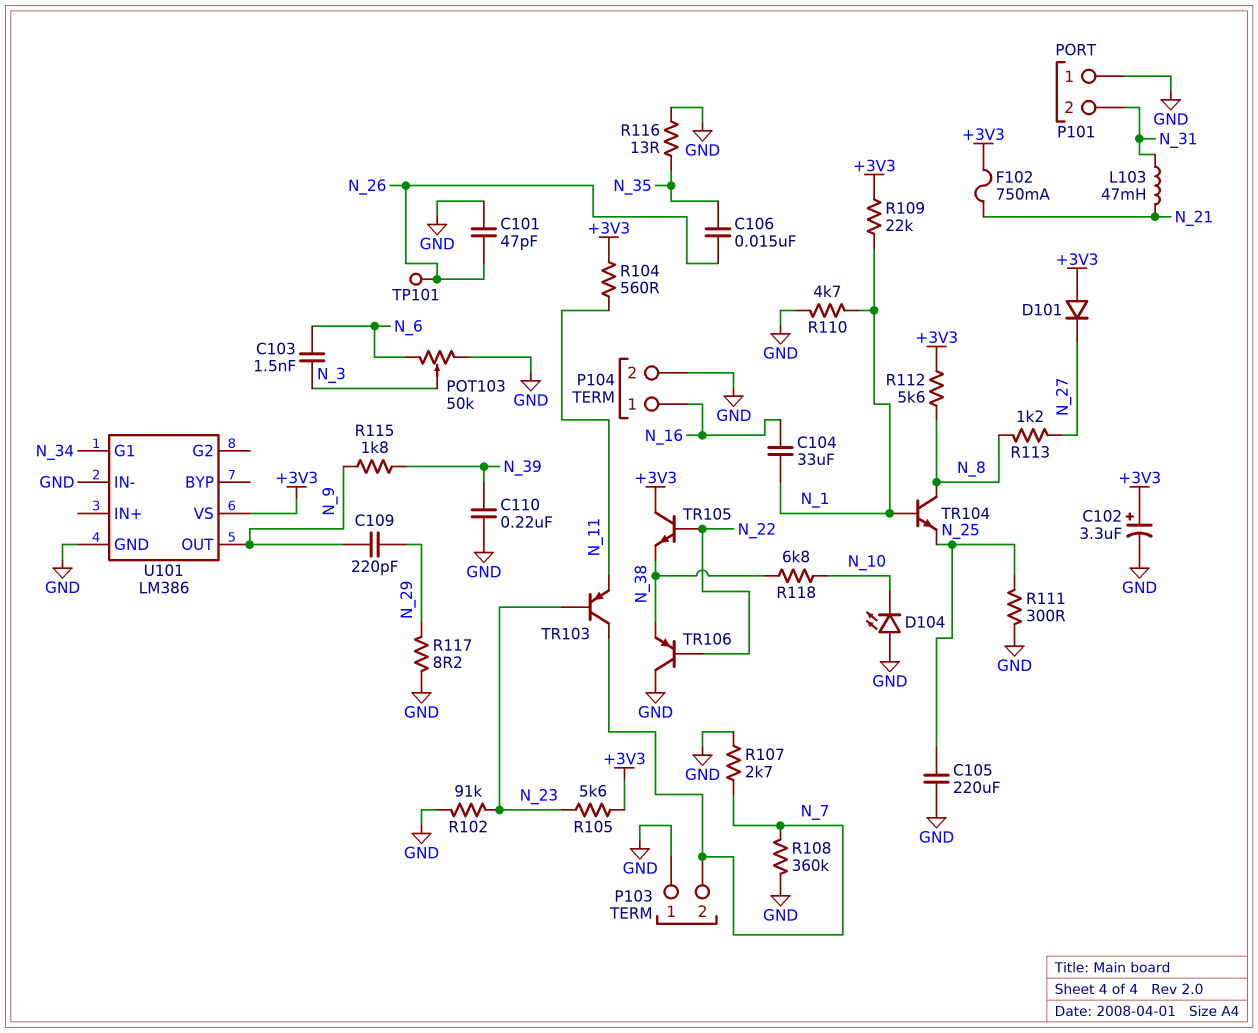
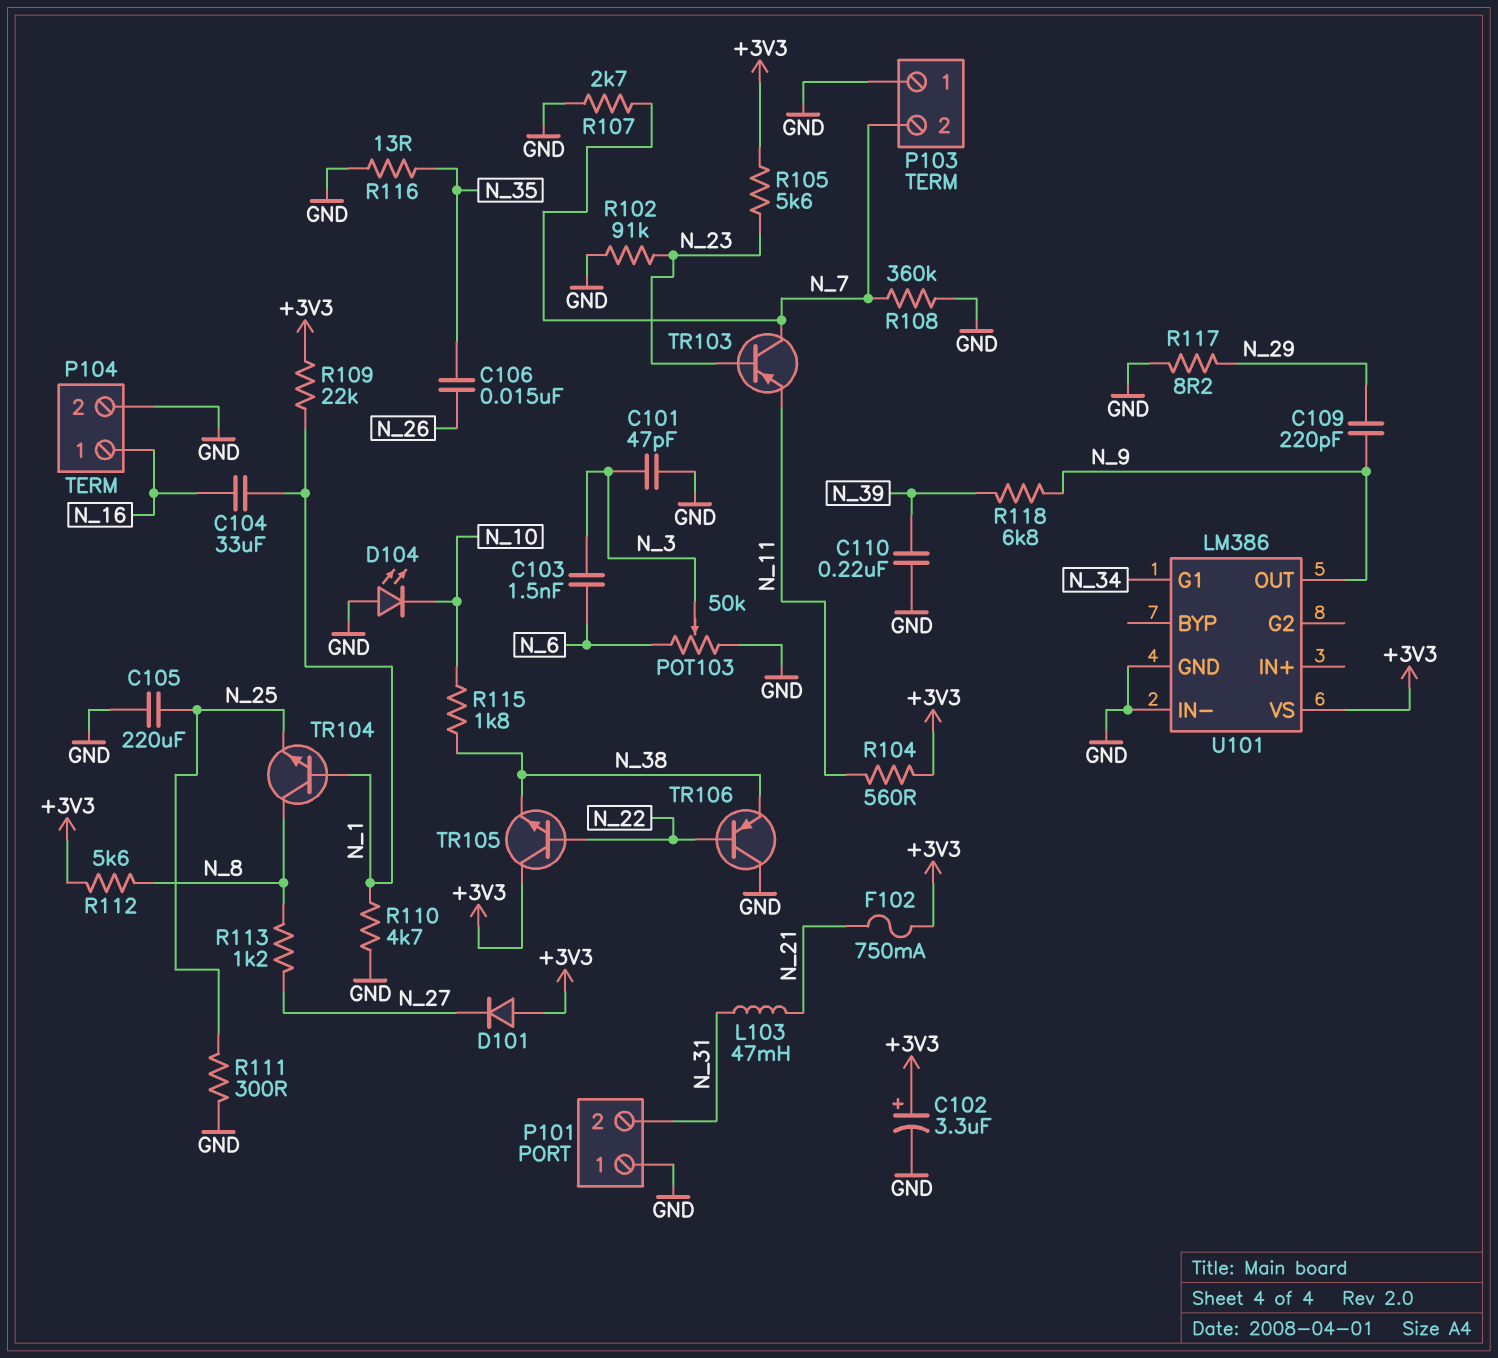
C101: 47pF (GND, N_26) -> 47pF (GND, N_3)
R115: 1.8k (N_9, N_39) -> 1.8k (N_10, N_38)
R118: 6.8k (N_10, N_38) -> 6.8k (N_9, N_39)
TP101: test point (N_26) -> none

